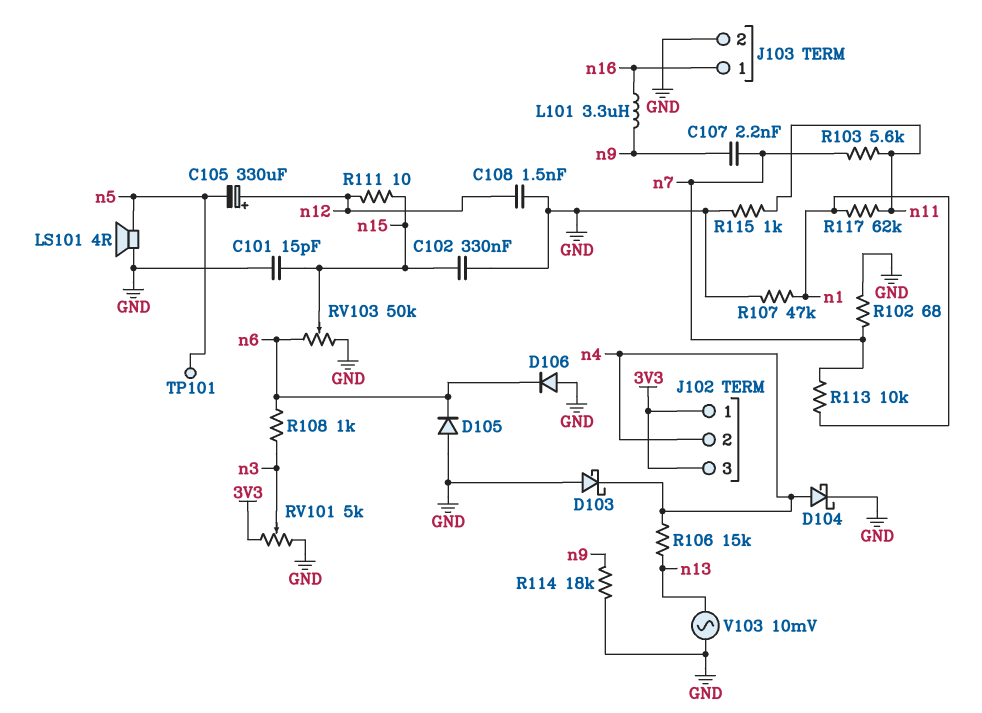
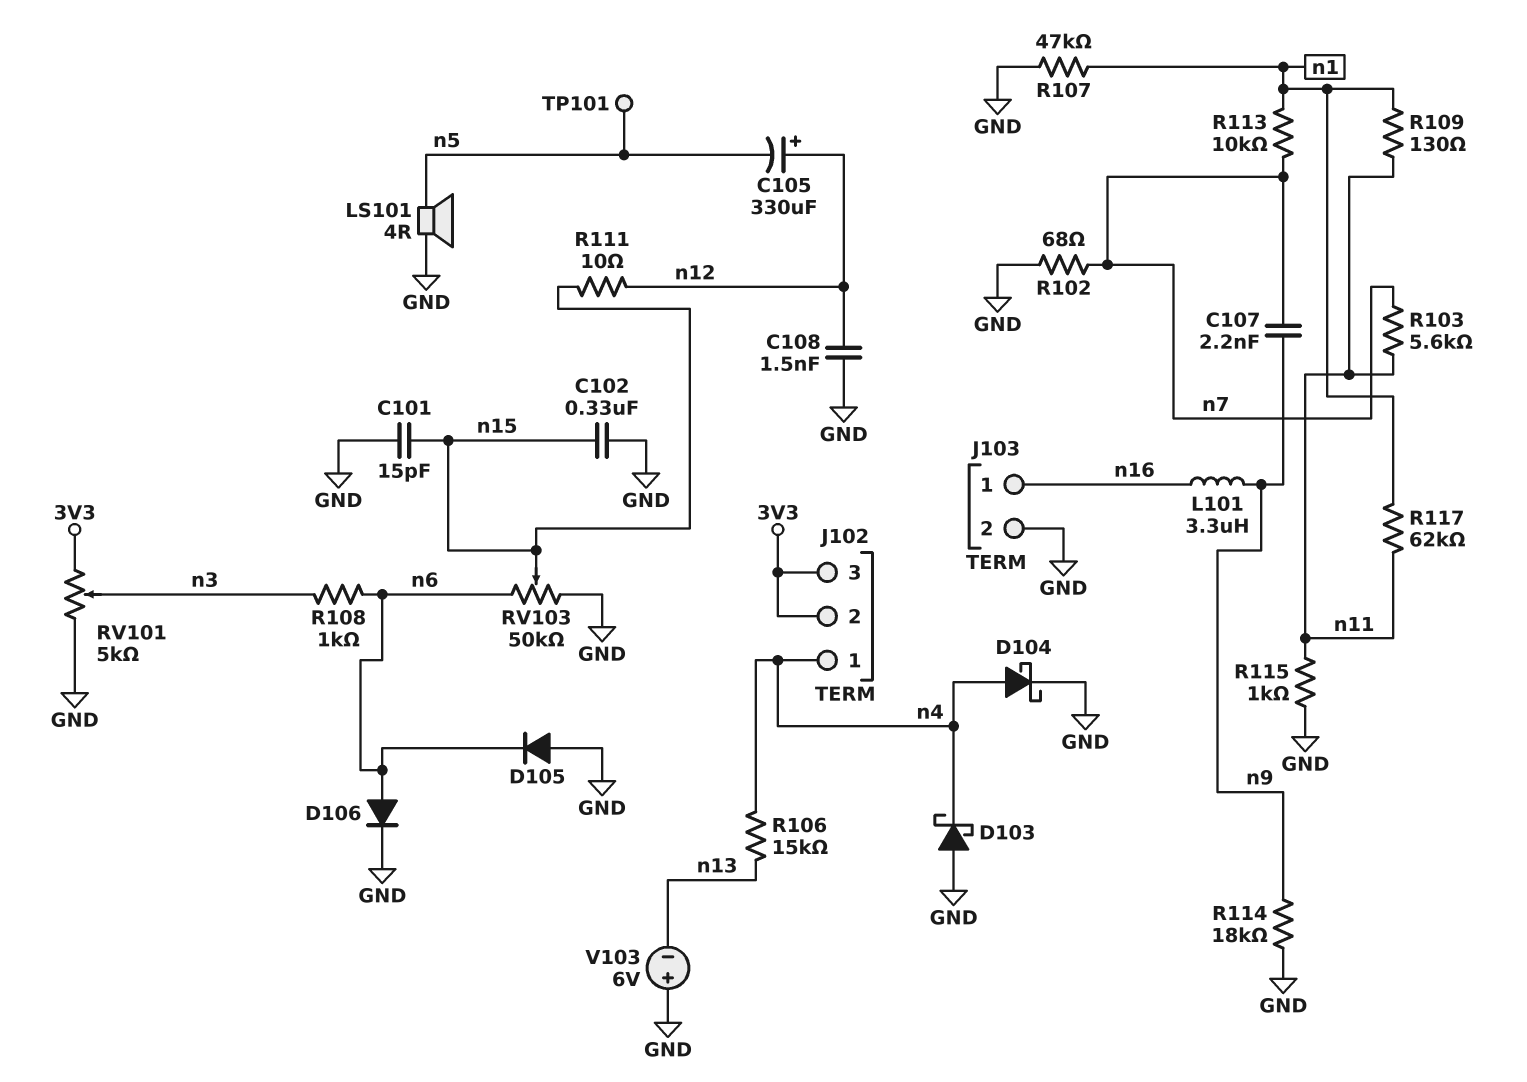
D106: diode (A GND, K n6) -> diode (A n6, K GND)
J102 pin 1: 3V3 -> n4
J102 pin 2: n4 -> 3V3
R109: none -> 130 (n1, n11)
V103: AC 10mV (GND, n13) -> 6V (plus GND, minus n13)

